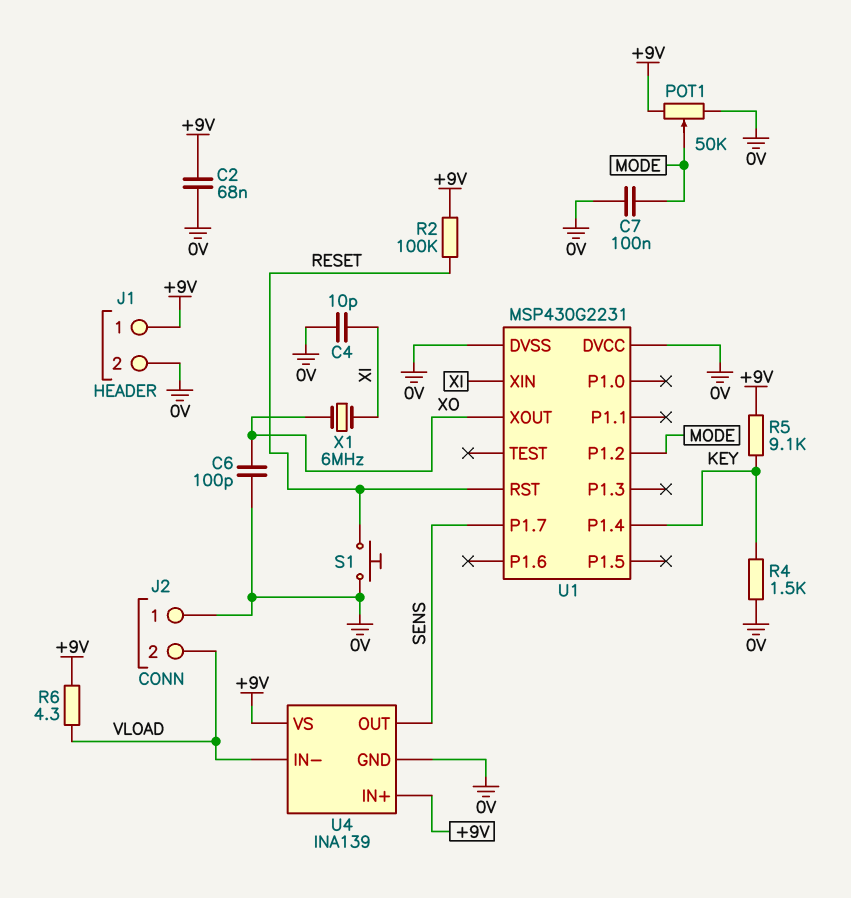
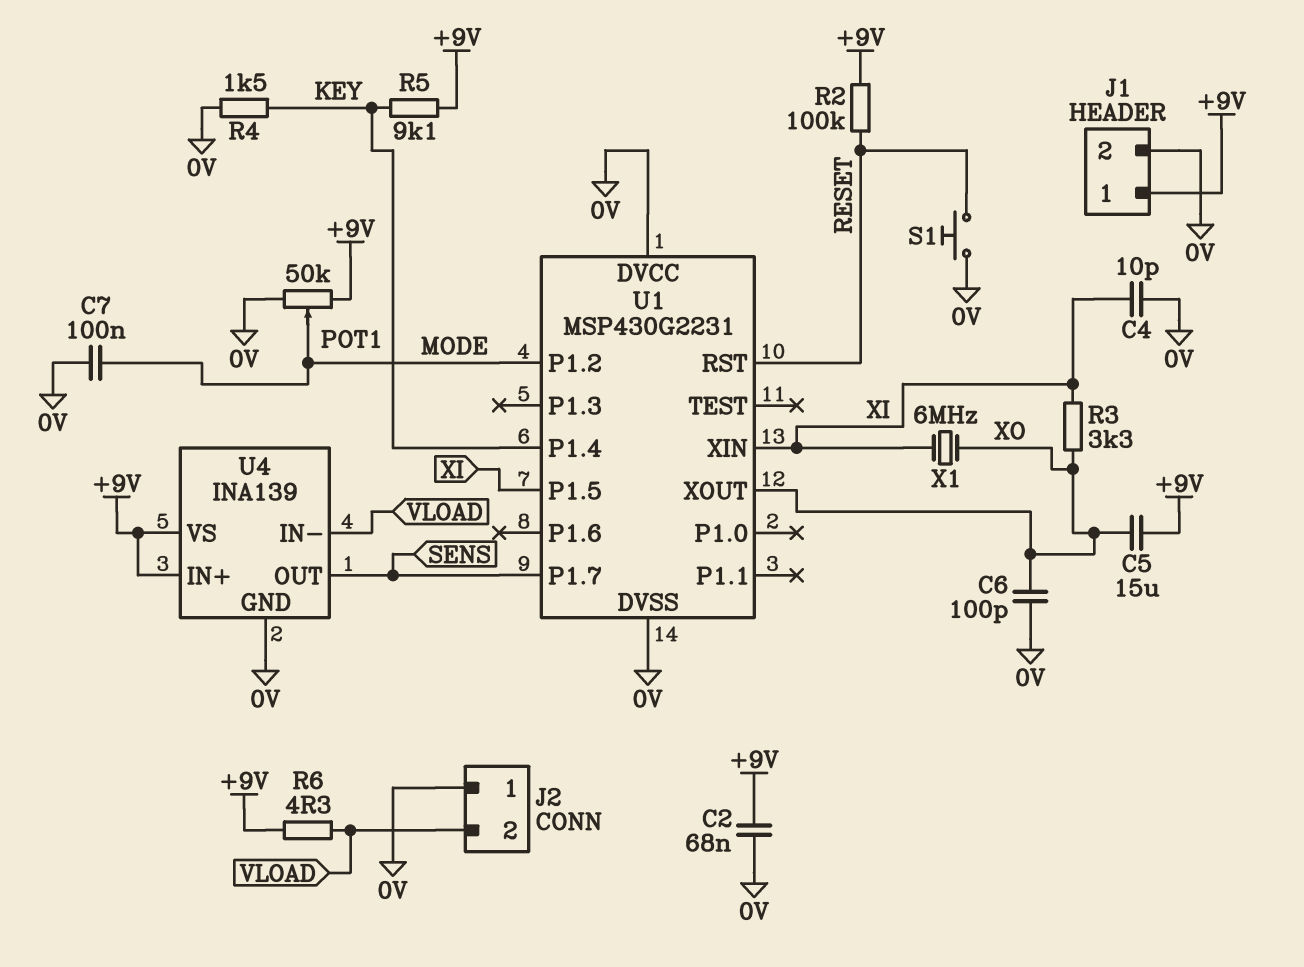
C5: none -> 15uF (+9V, XO)
R3: none -> 3.3k (XI, XO)
U1 pin P1.5: none -> XI

